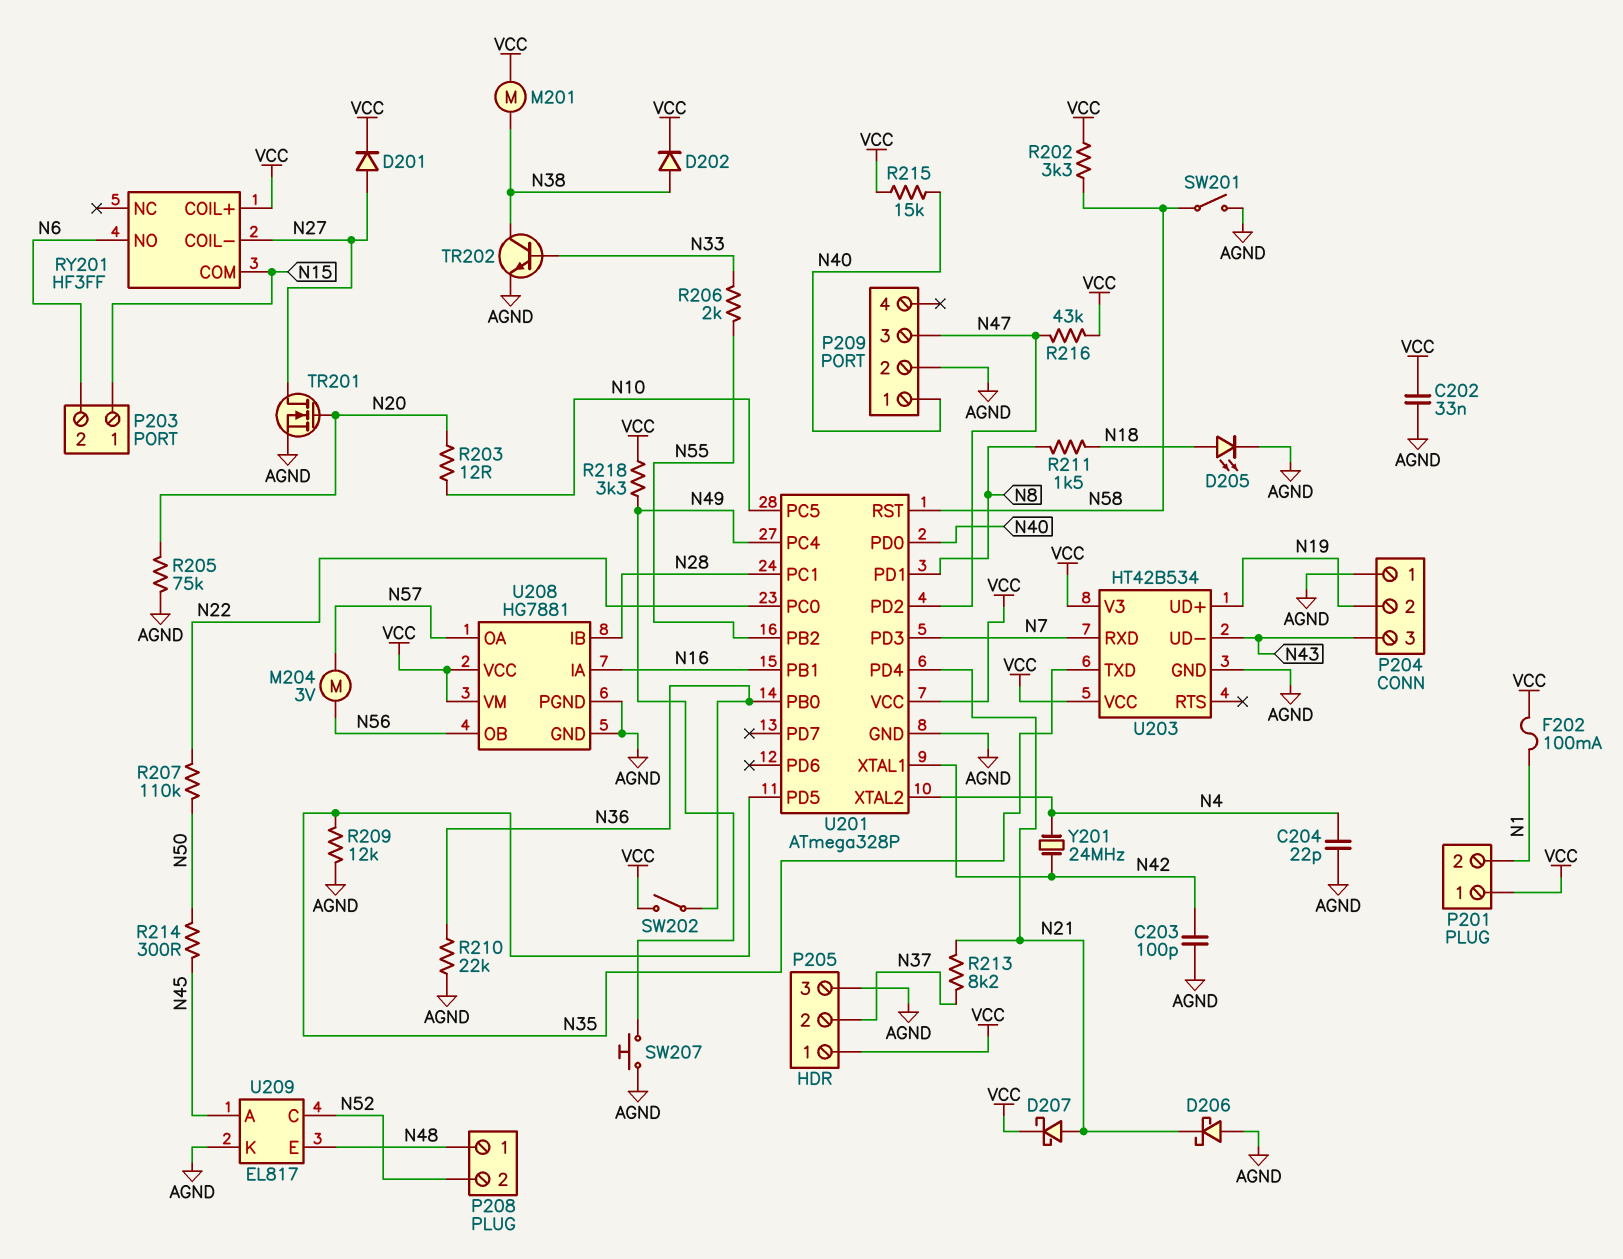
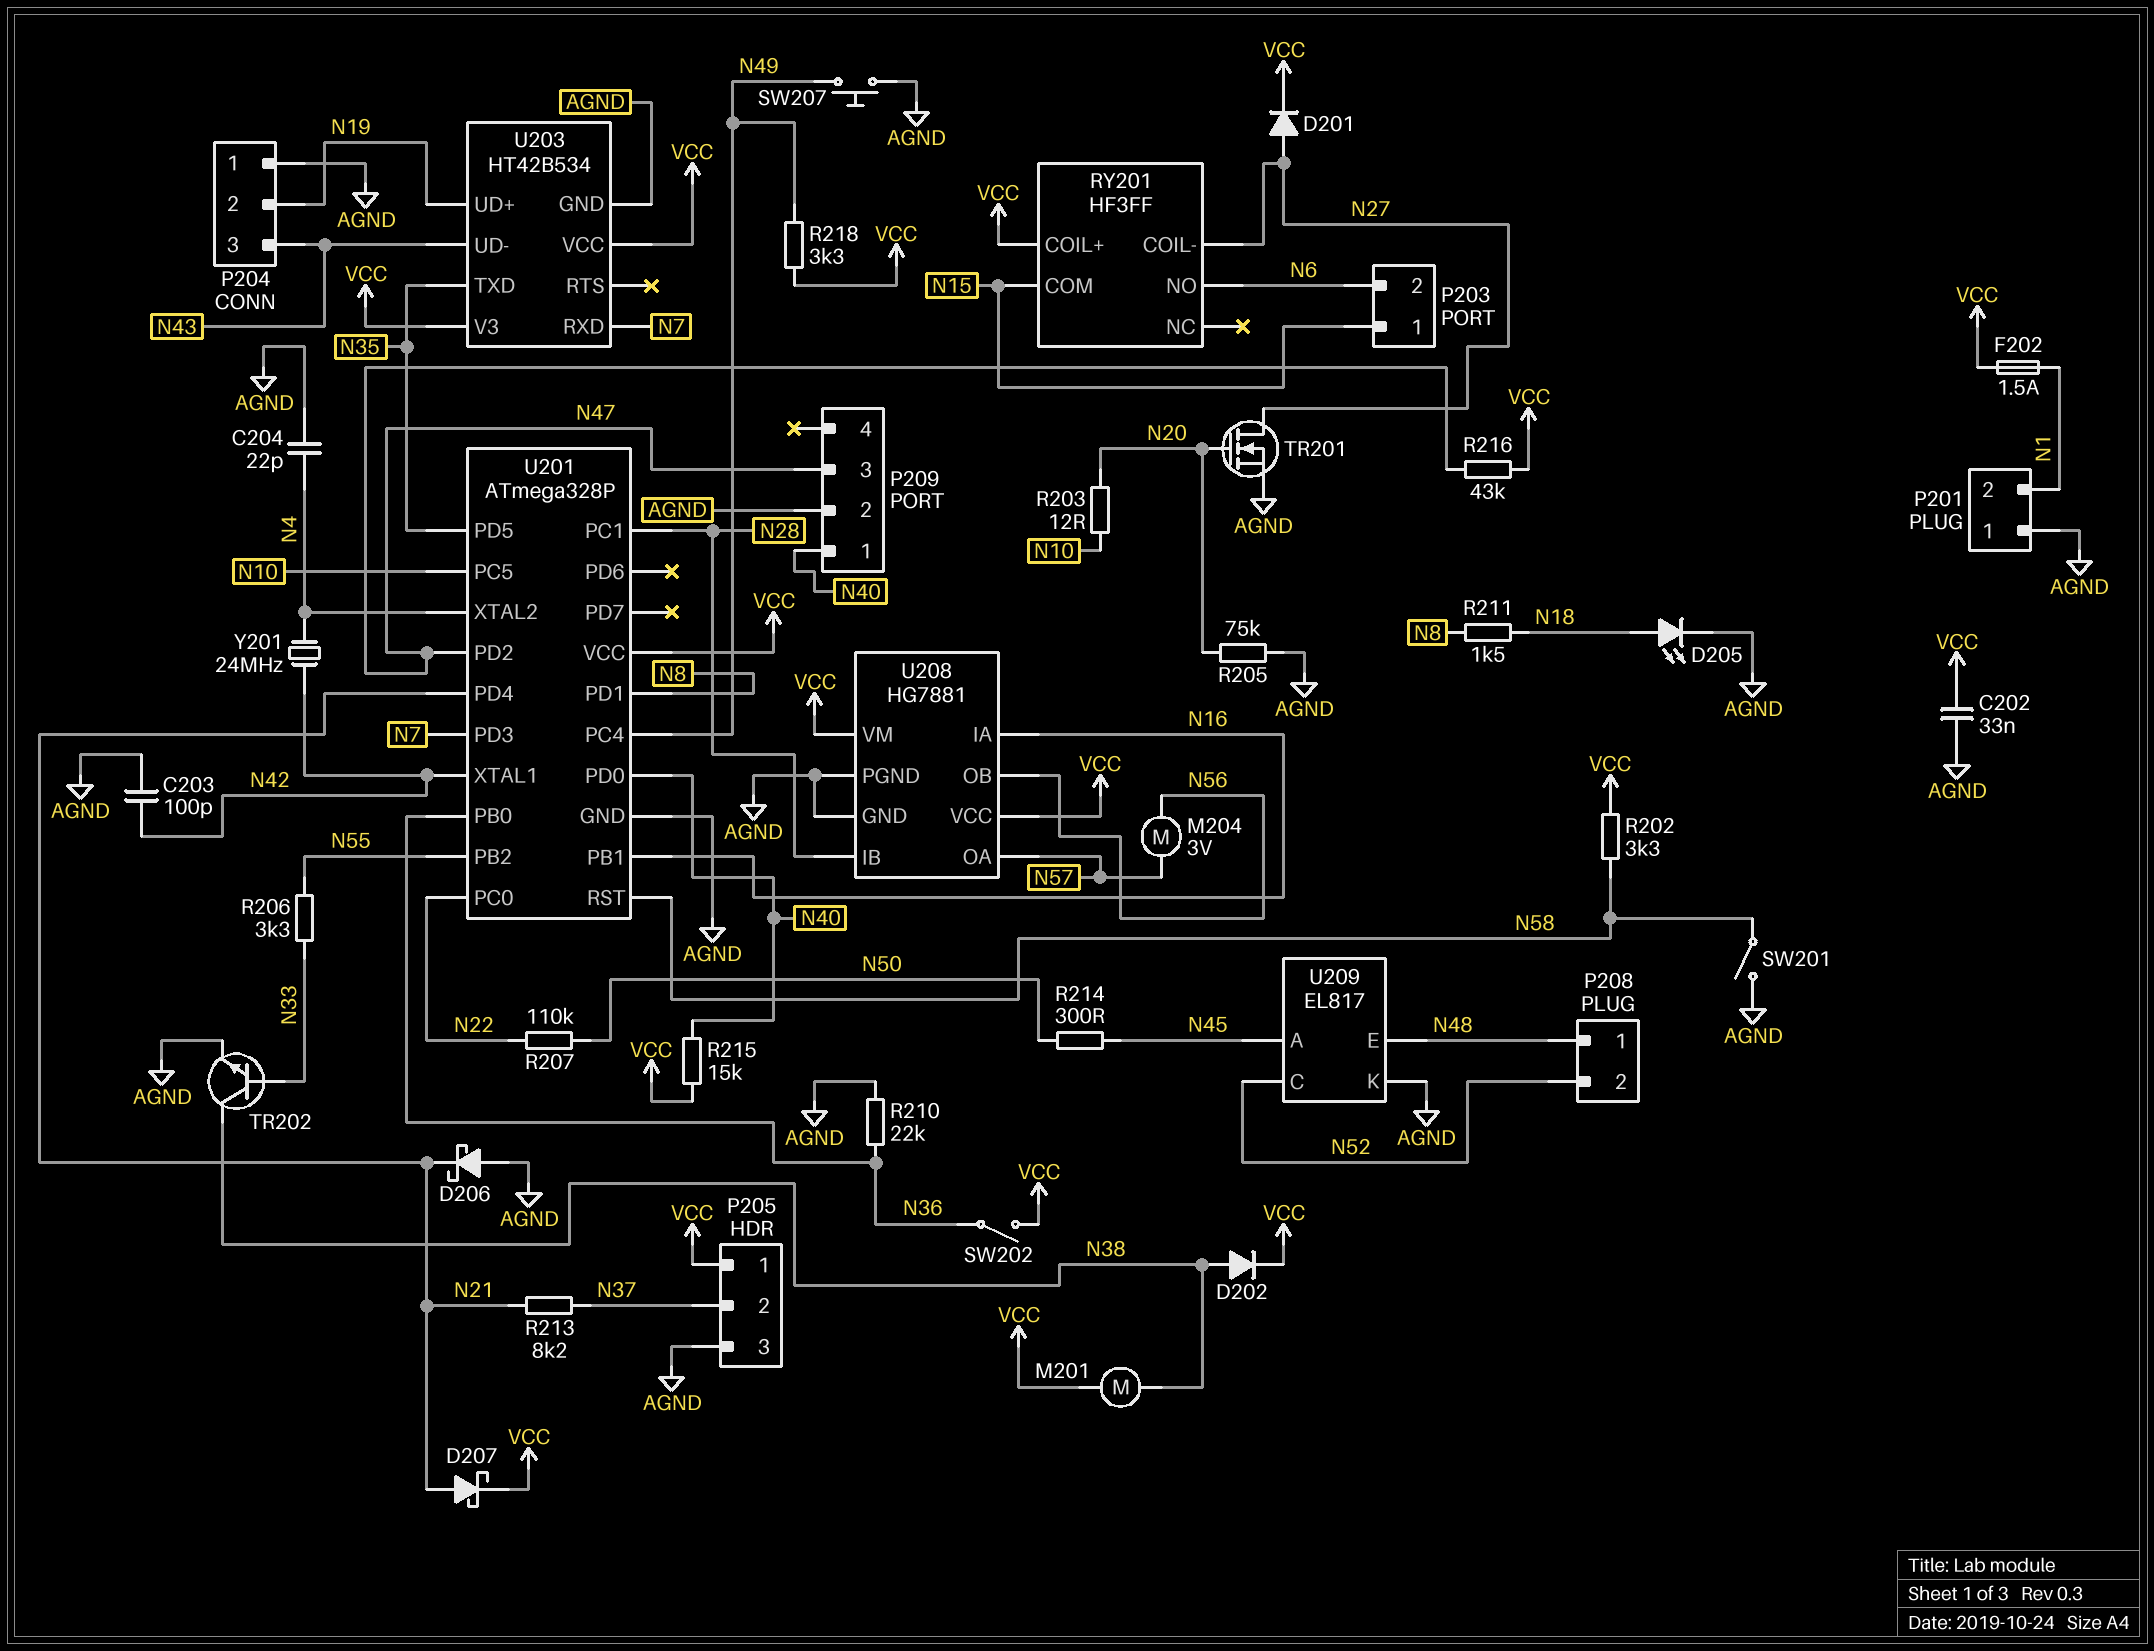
F202: 100mA (N1, VCC) -> 1.5A (N1, VCC)
P201 pin 1: VCC -> AGND
R206: 2k (N33, N55) -> 3.3k (N33, N55)
R209: 12k (AGND, N35) -> none

